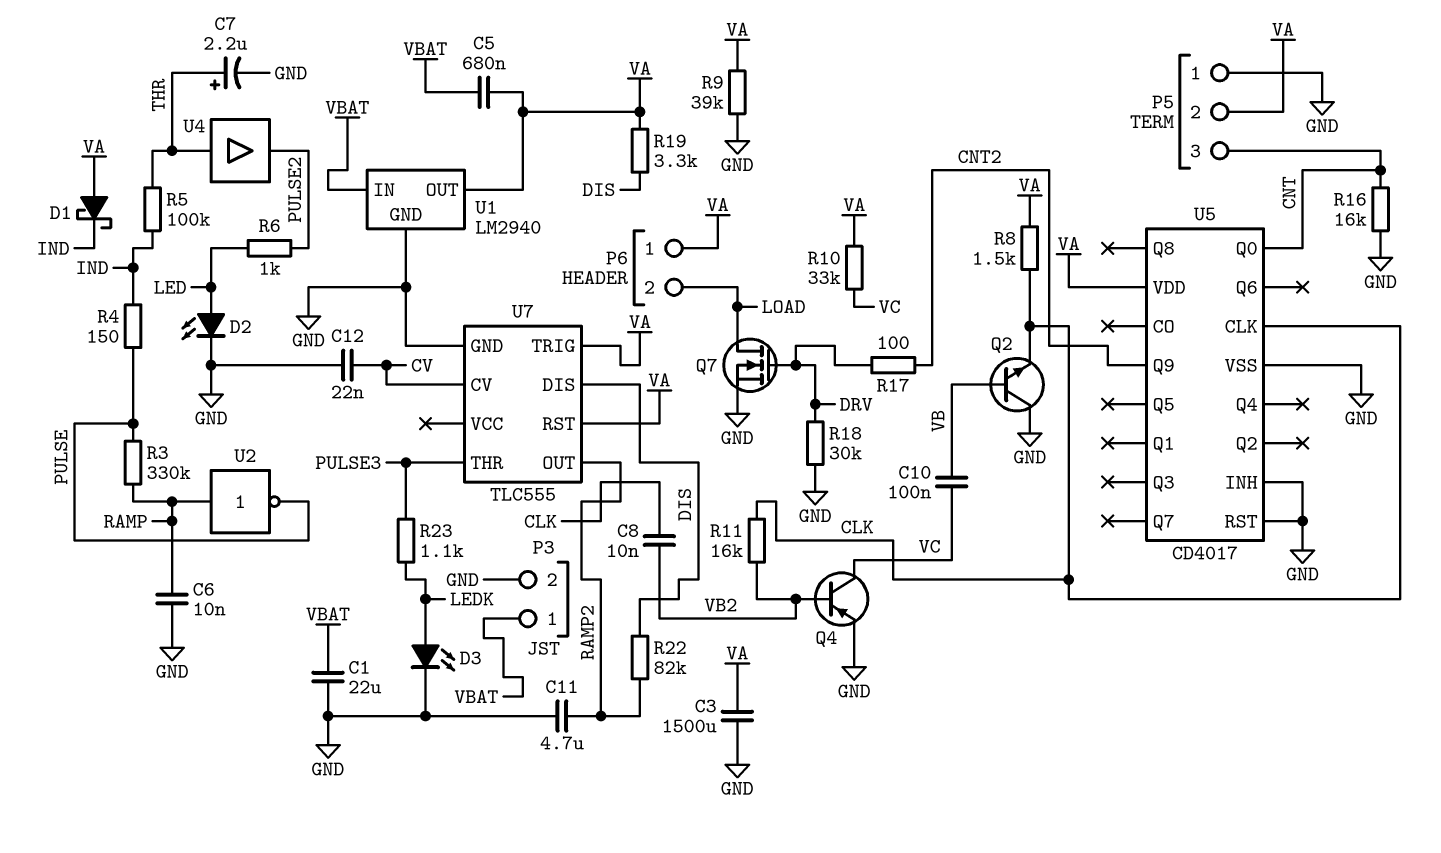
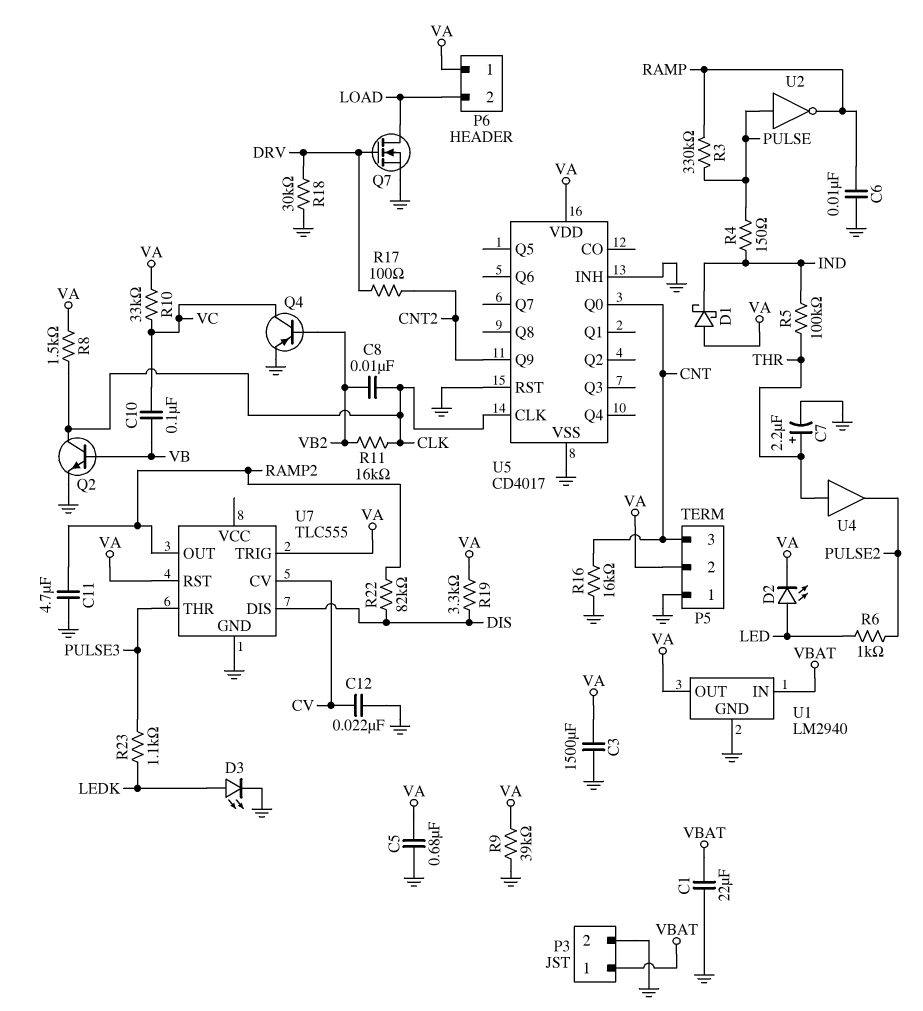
C5: 680nF (VA, VBAT) -> 680nF (GND, VA)
D2: LED (A LED, K GND) -> LED (A LED, K VA)
Q2: NPN (B VB, C GND, E CLK) -> NPN (B VB, C CLK, E GND)
U2: NOT (in RAMP, out PULSE) -> NOT (in PULSE, out RAMP)

